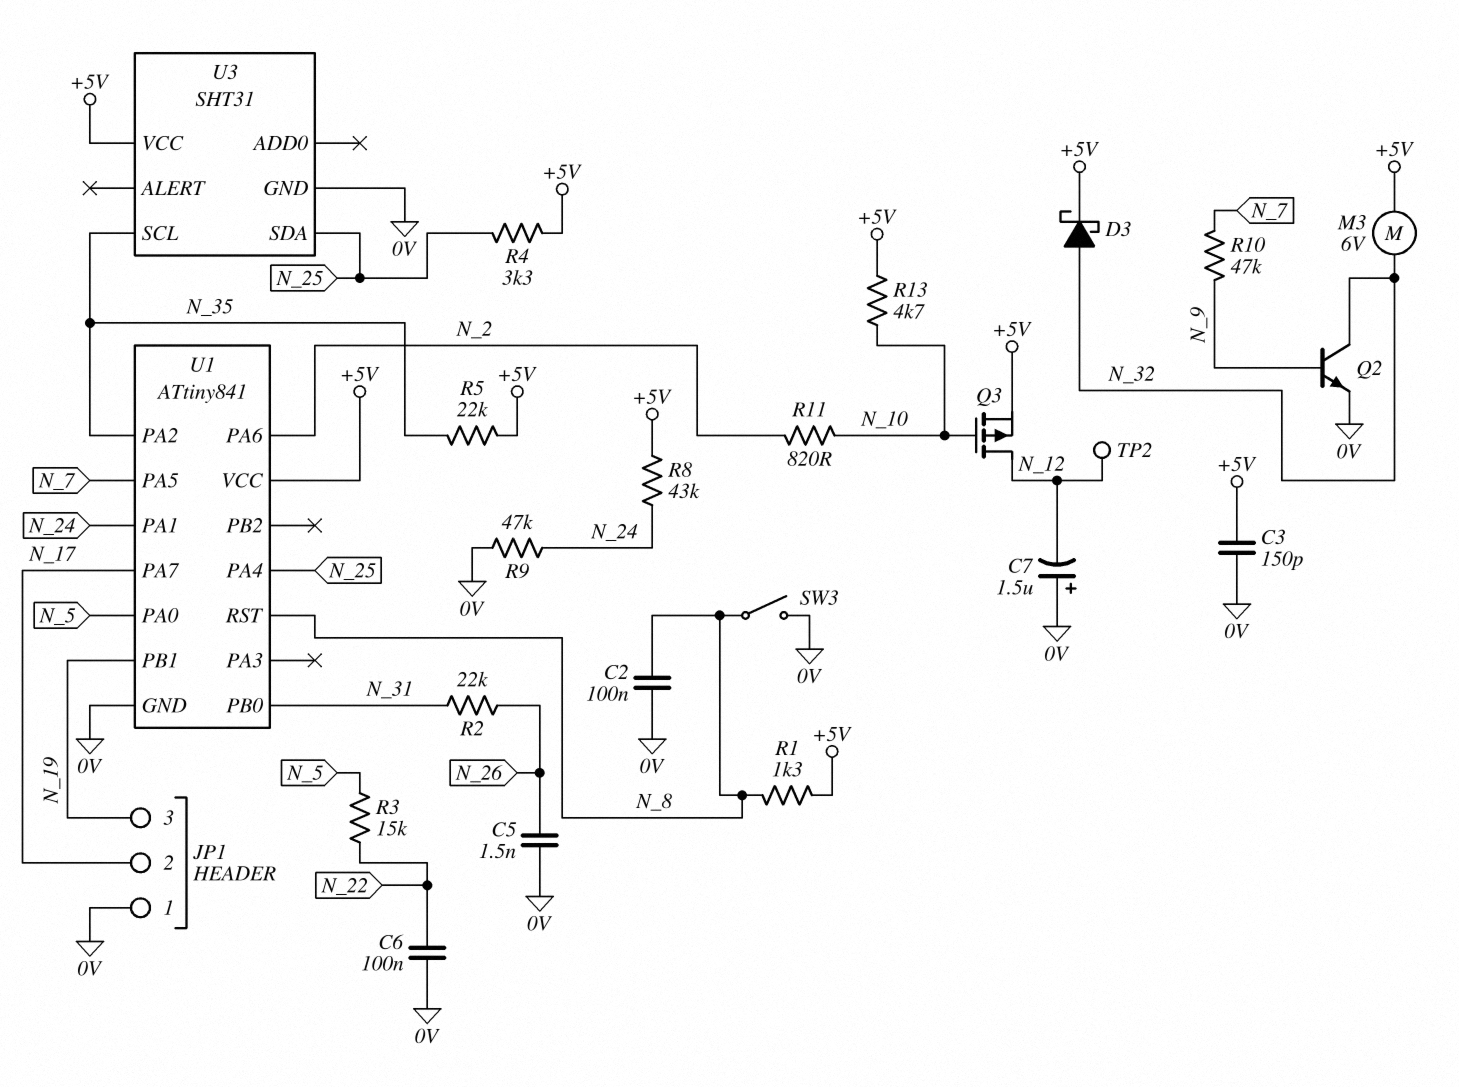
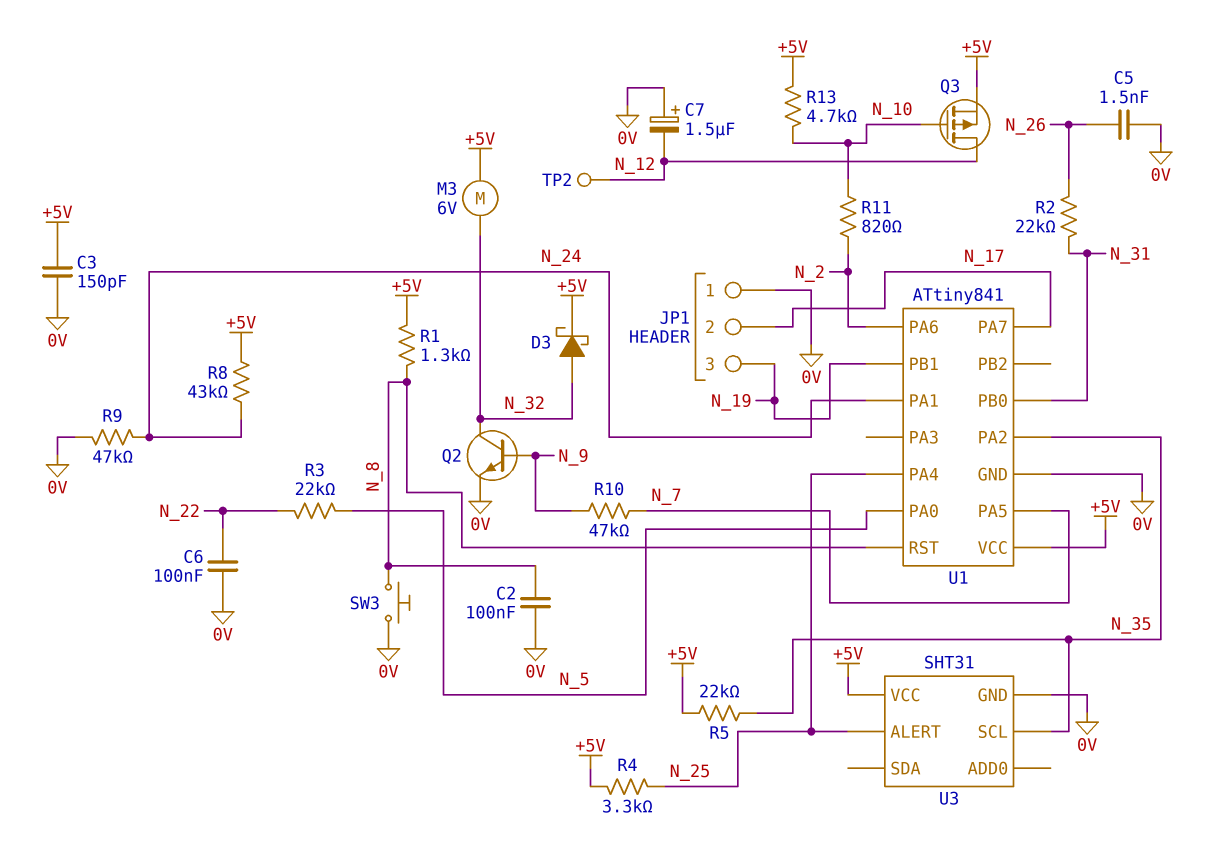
R3: 15k (N_5, N_22) -> 22k (N_5, N_22)
SW3: switch (0V, N_8) -> button (0V, N_8)
U3 pin ALERT: none -> N_25
U3 pin SDA: N_25 -> none

